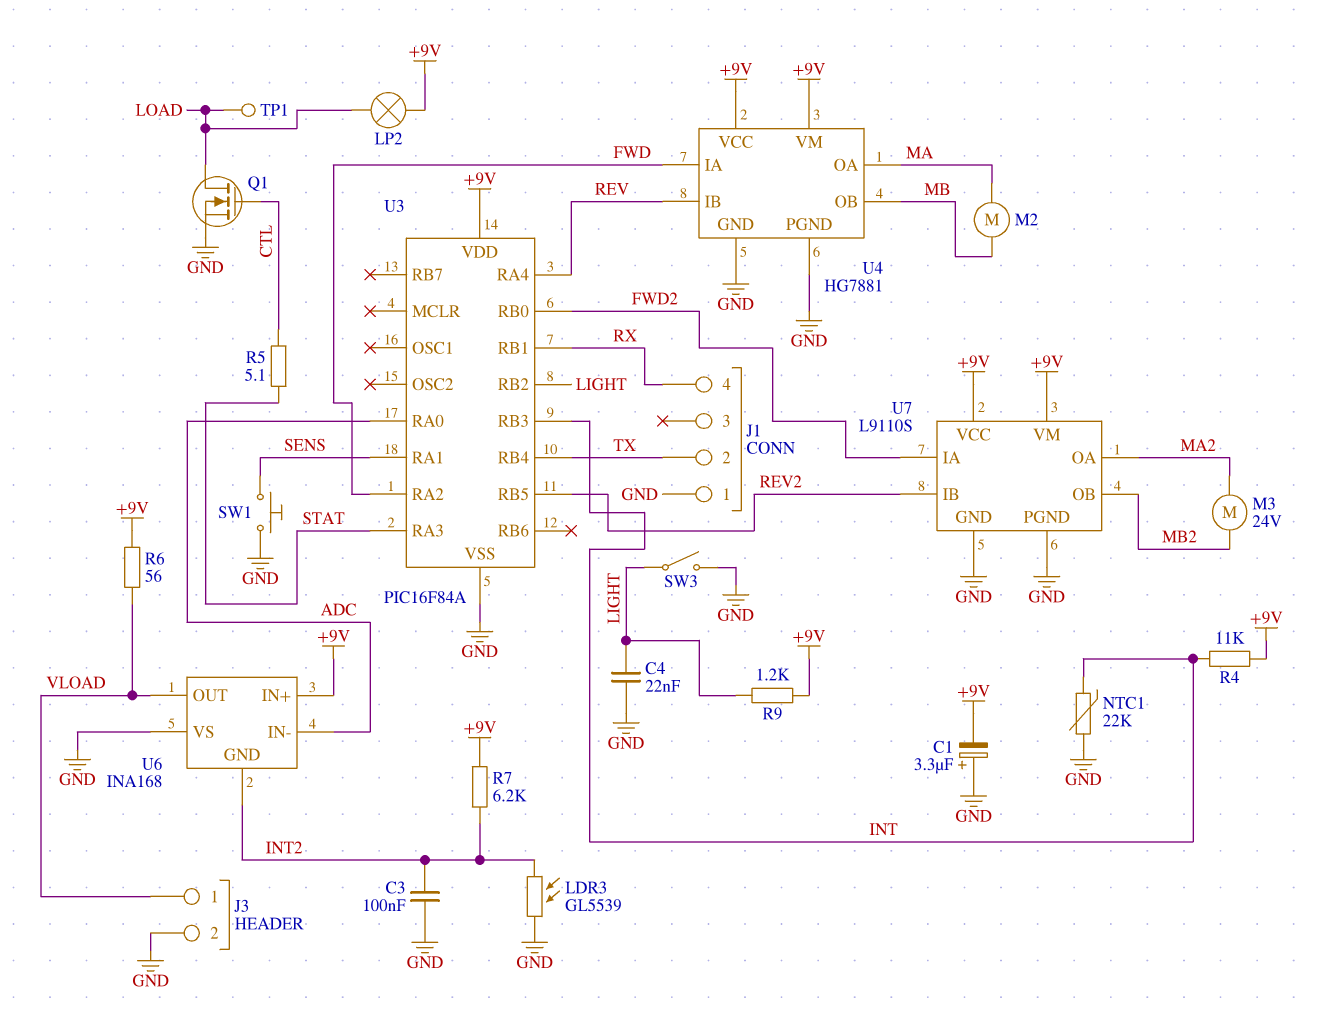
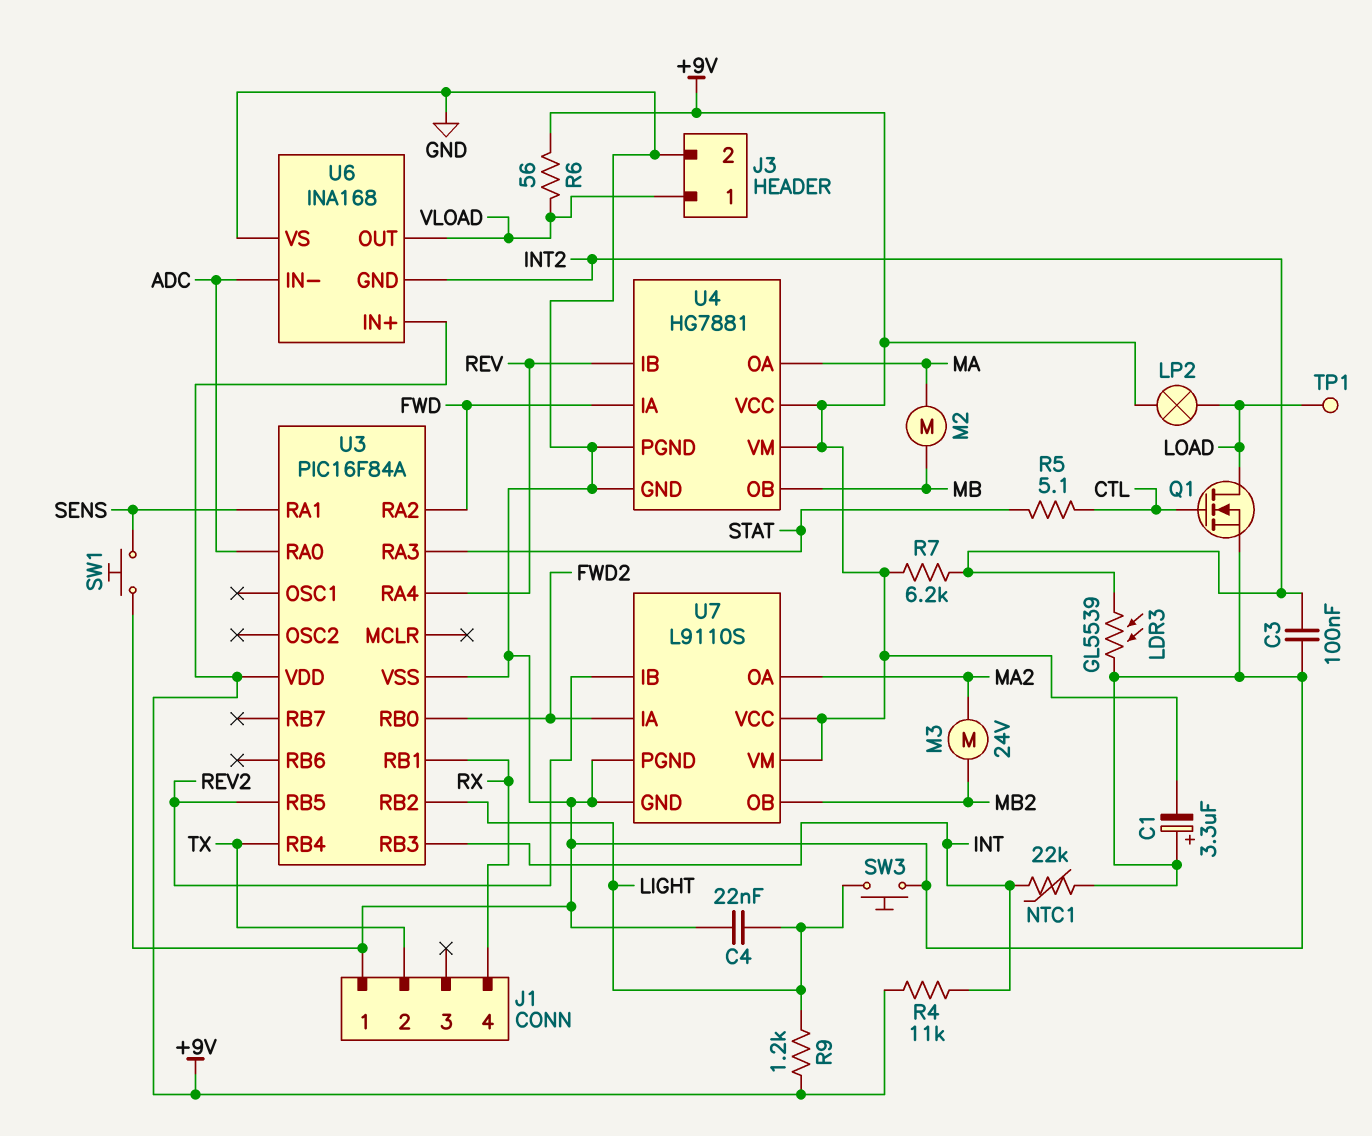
SW3: switch (GND, LIGHT) -> button (GND, LIGHT)

